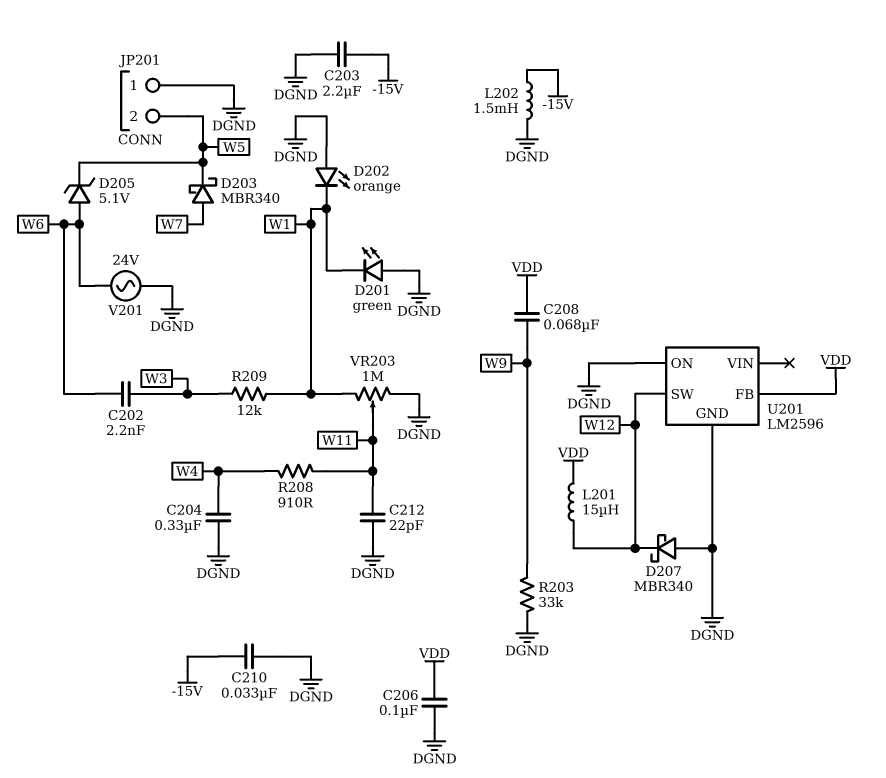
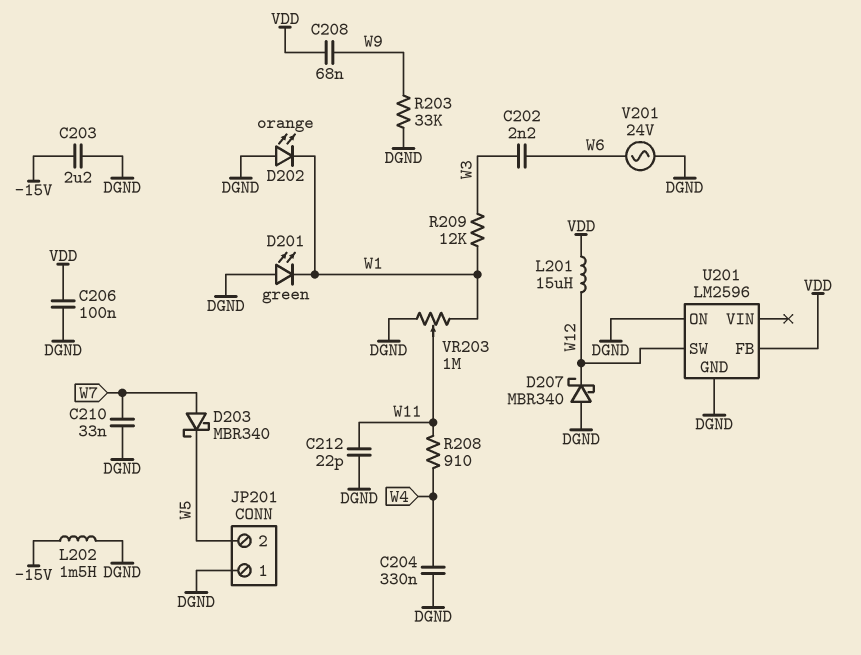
C210: 33nF (-15V, DGND) -> 33nF (DGND, W7)
D205: zener 5.1V (A W6, K W5) -> none

